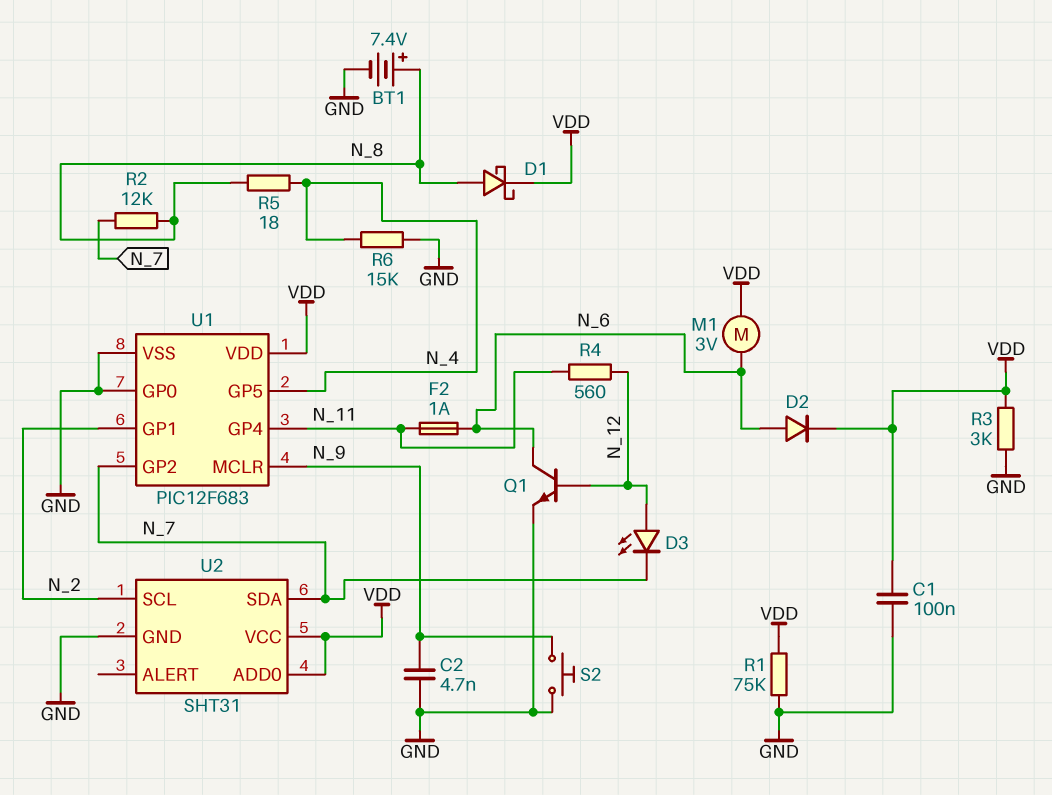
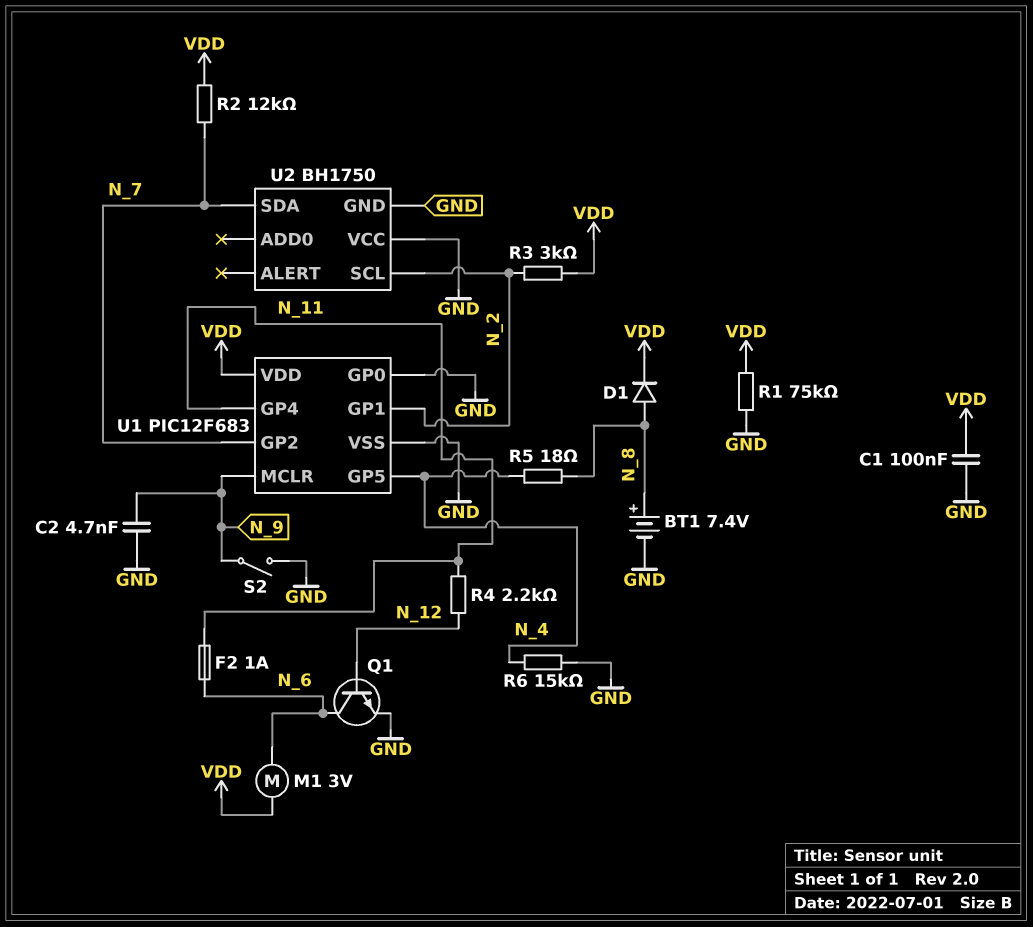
D1: schottky (A N_8, K VDD) -> diode (A N_8, K VDD)
D2: diode (A N_6, K VDD) -> none
D3: LED (A N_12, K N_7) -> none
R2: 12k (N_7, N_8) -> 12k (N_7, VDD)
R3: 3k (GND, VDD) -> 3k (N_2, VDD)
R4: 560 (N_11, N_12) -> 2.2k (N_11, N_12)
S2: button (GND, N_9) -> switch (GND, N_9)
U2: SHT31 -> BH1750
U2 pin ADD0: VDD -> none
U2 pin VCC: VDD -> GND

